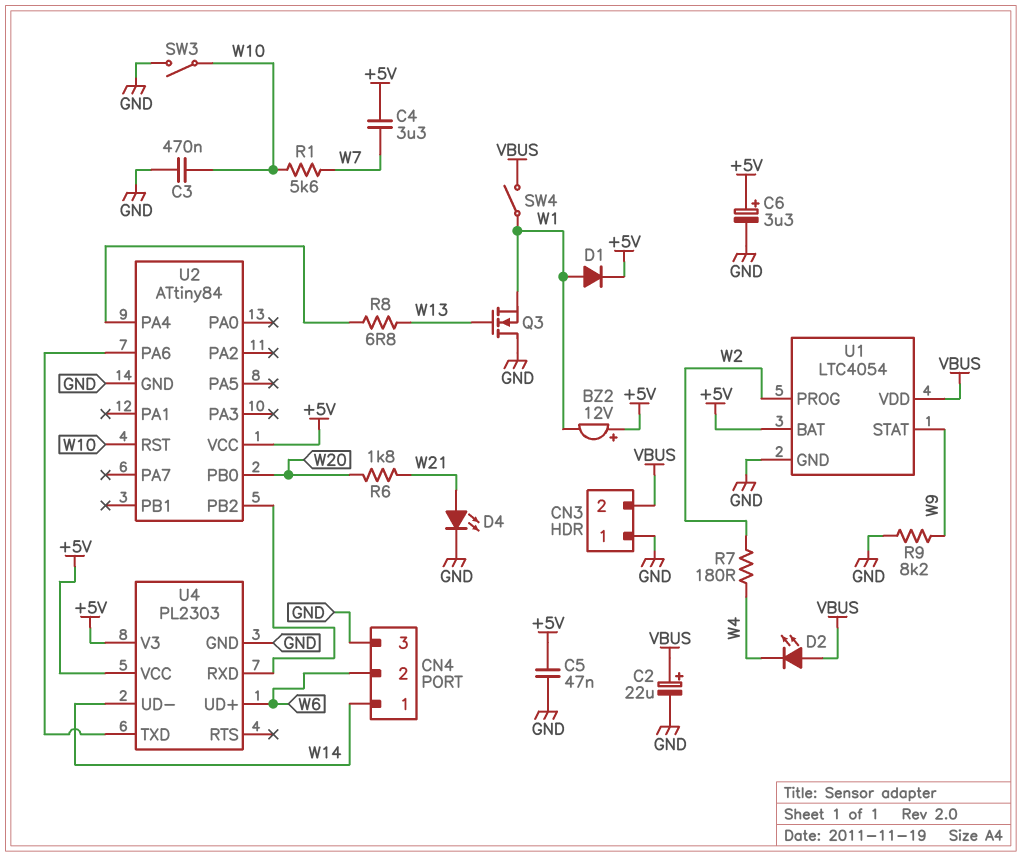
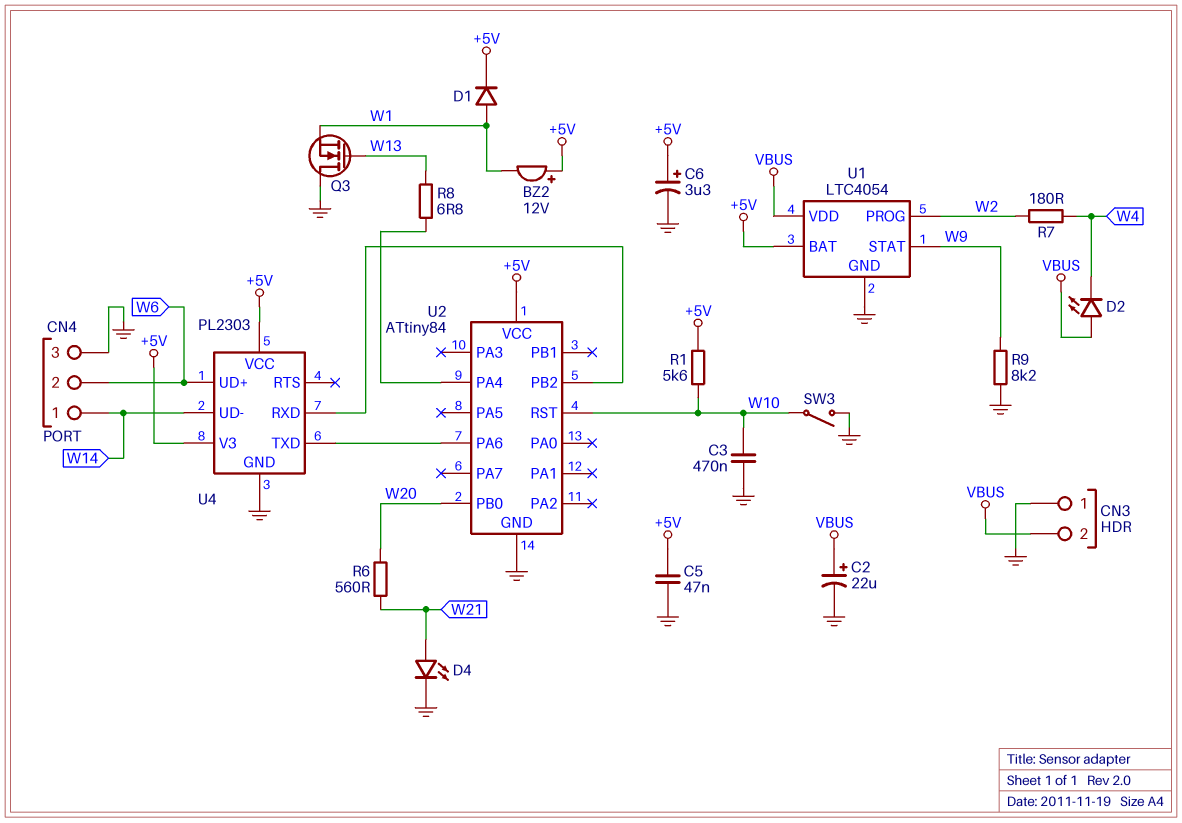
C4: 3.3uF (+5V, W7) -> none
R1: 5.6k (W7, W10) -> 5.6k (+5V, W10)
R6: 1.8k (W20, W21) -> 560 (W20, W21)
SW4: switch (VBUS, W1) -> none

